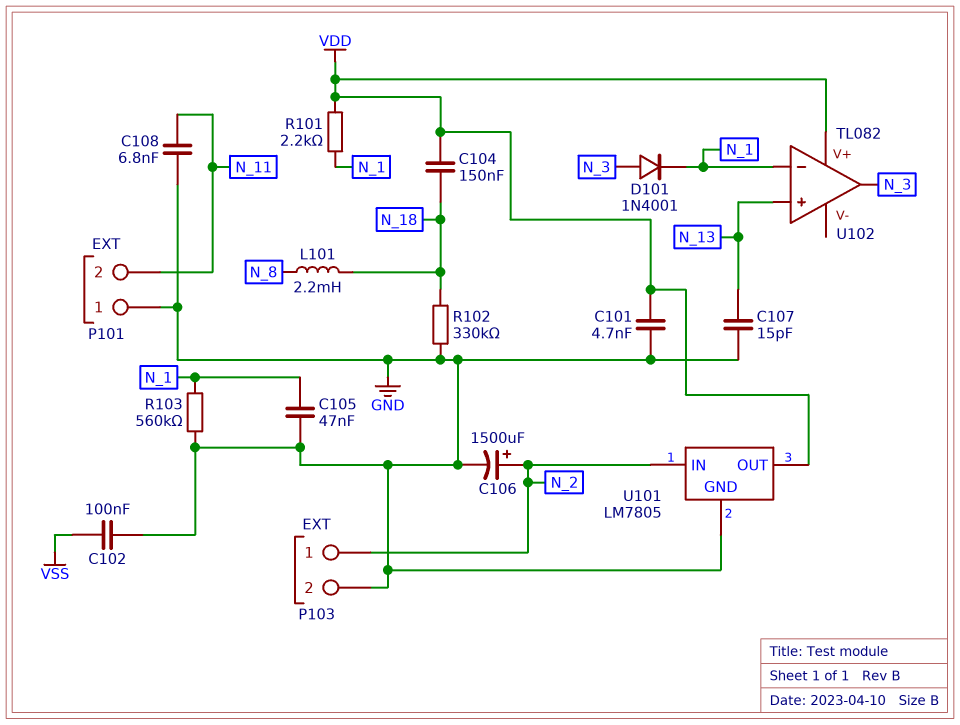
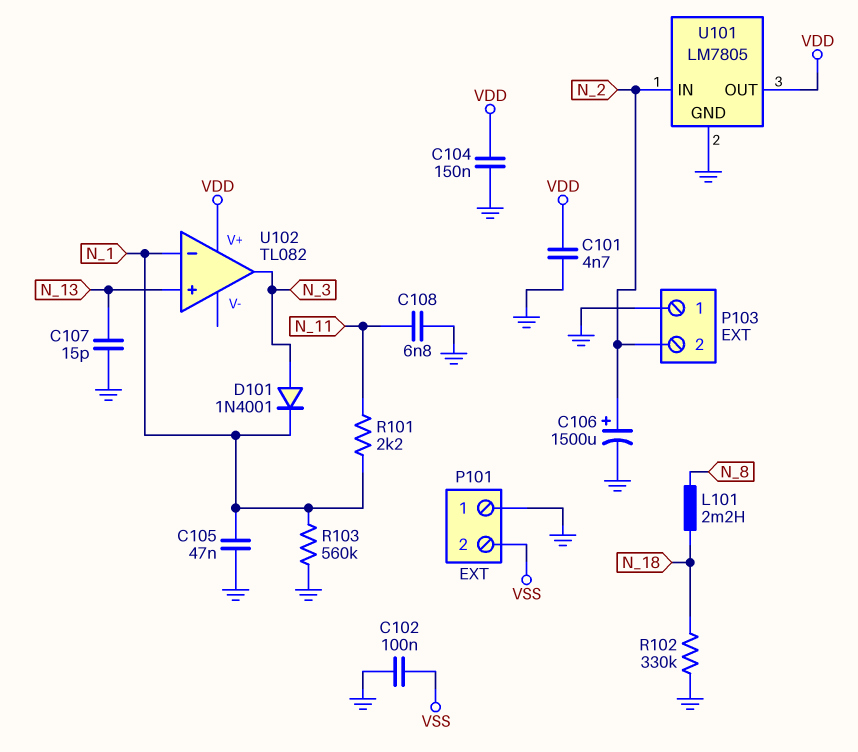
C104: 150nF (N_18, VDD) -> 150nF (GND, VDD)
P101 pin 2: N_11 -> VSS
P103 pin 1: N_2 -> GND
P103 pin 2: GND -> N_2
R101: 2.2k (N_1, VDD) -> 2.2k (N_1, N_11)

